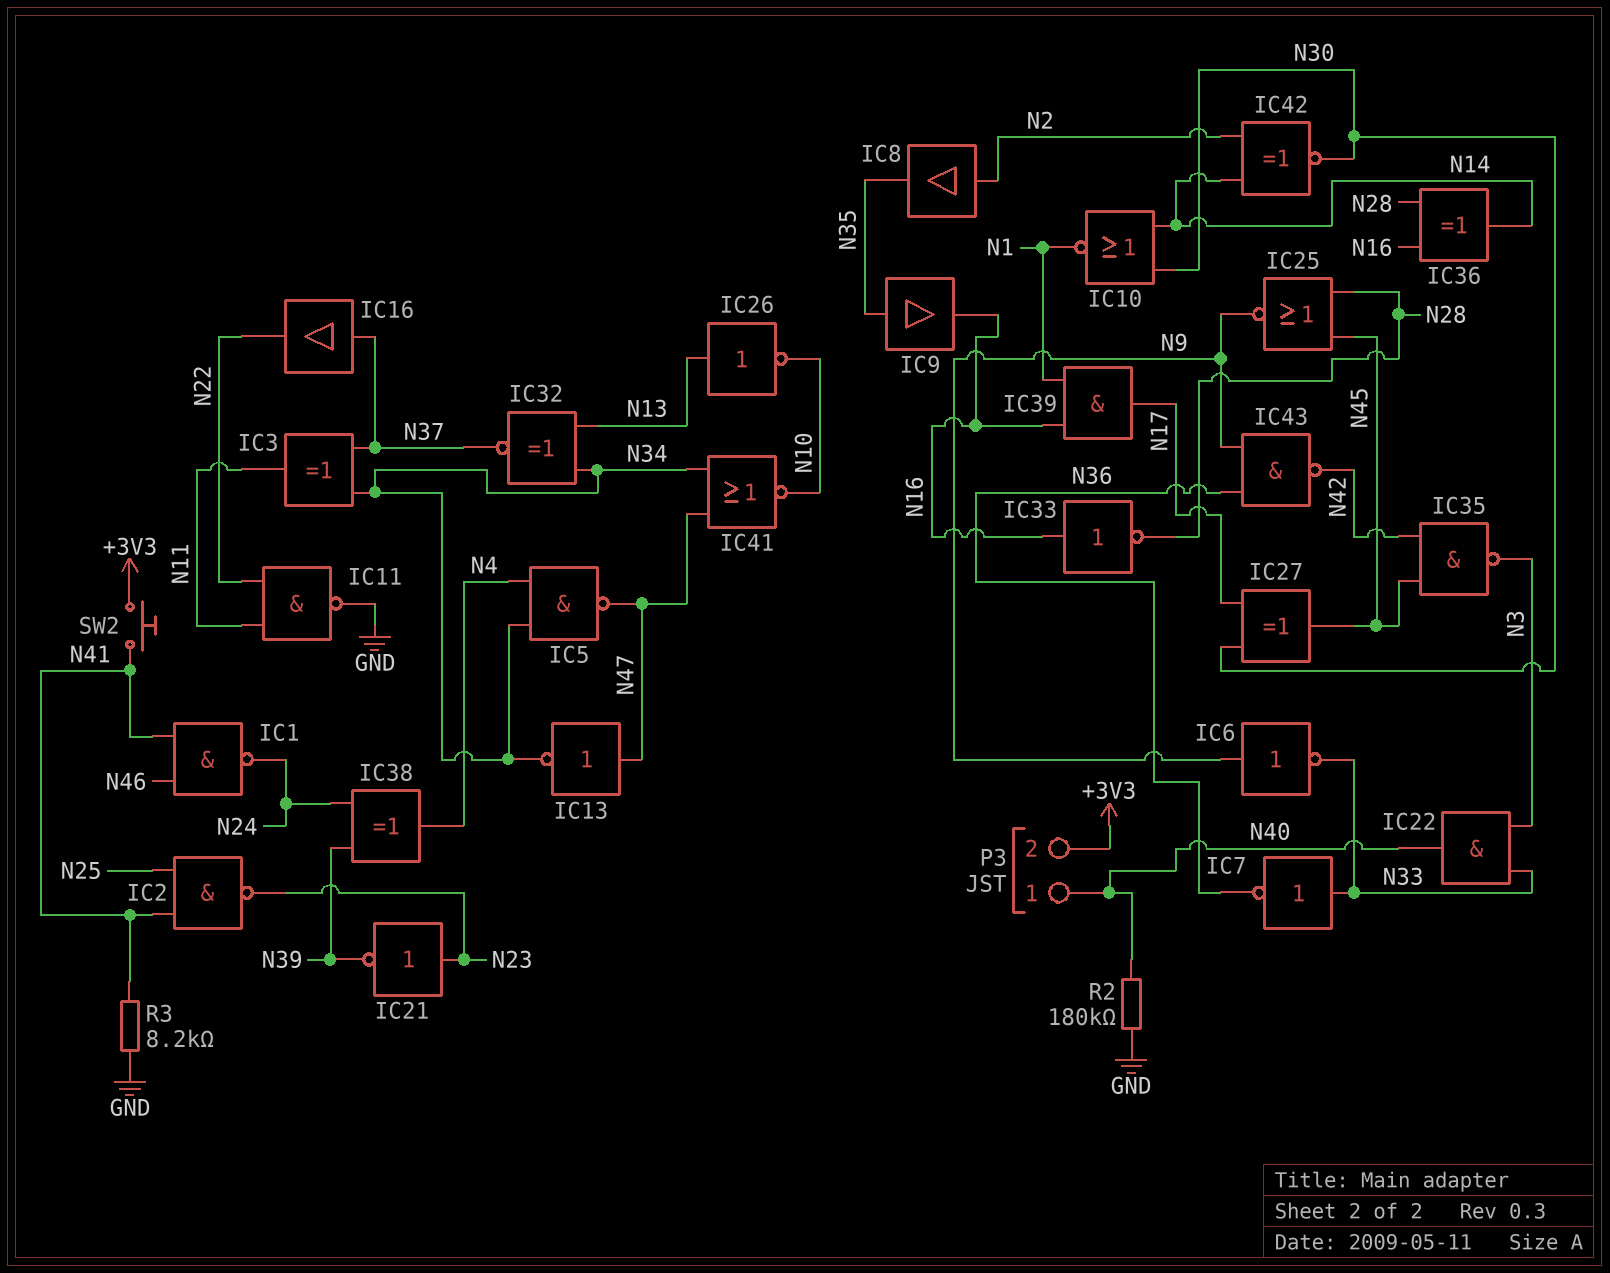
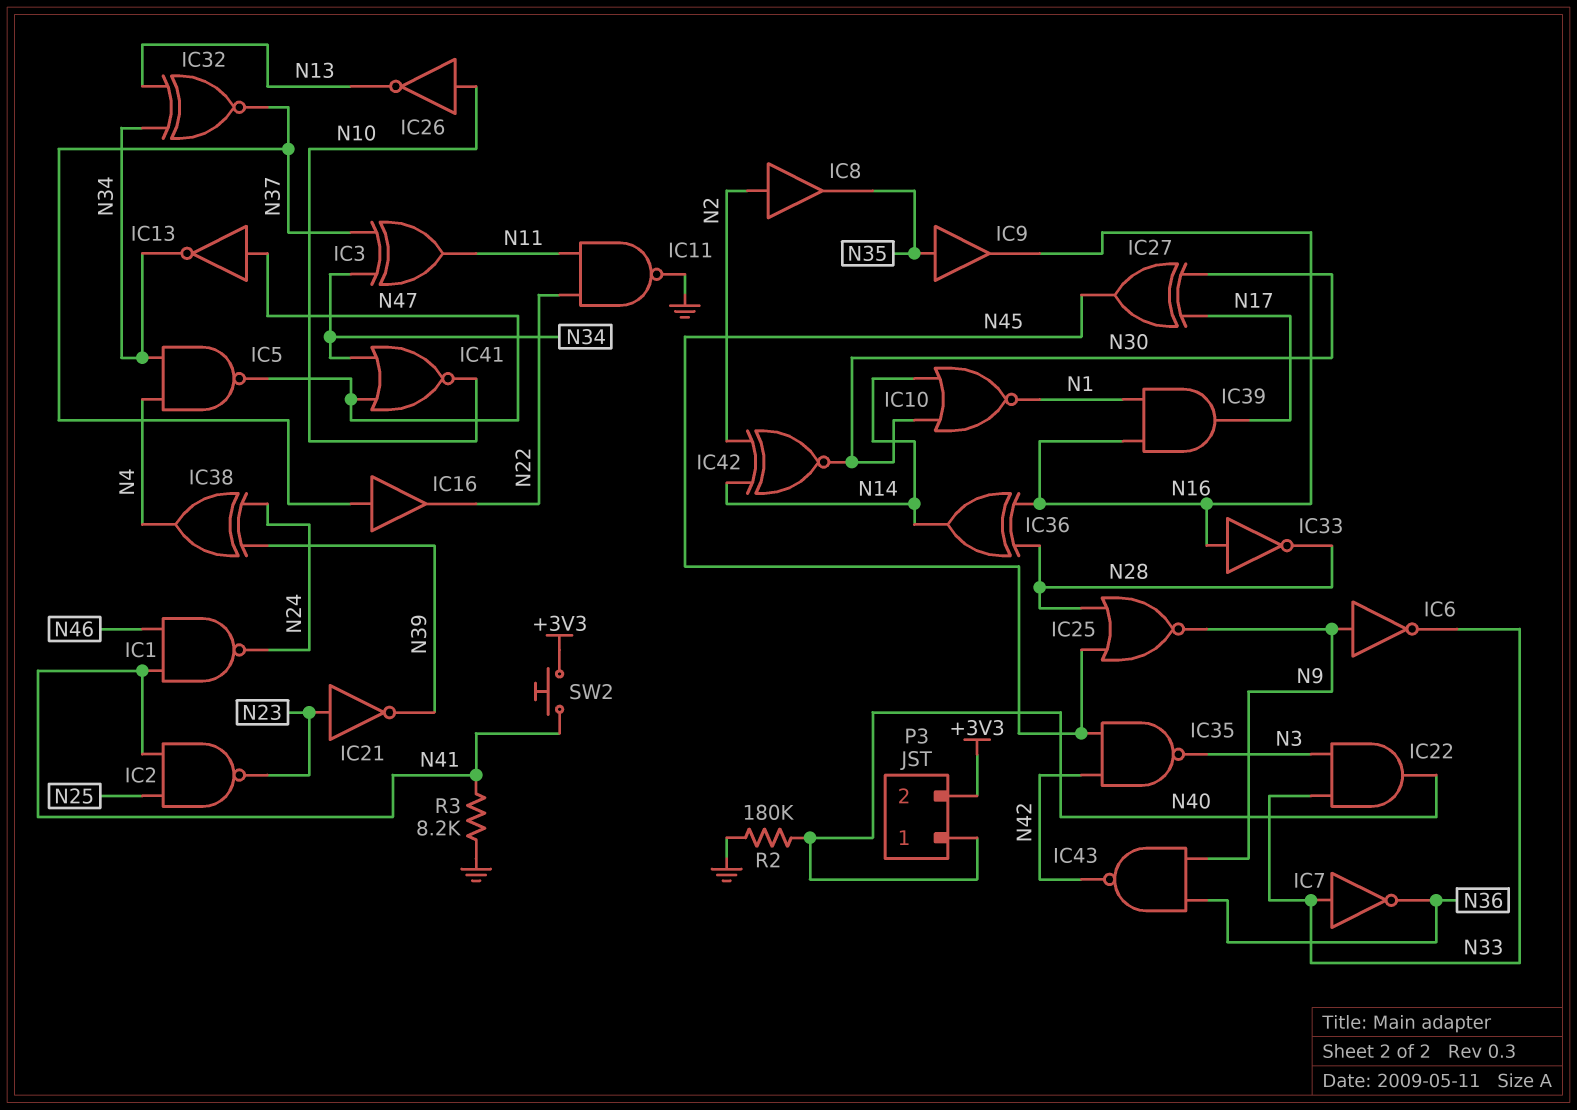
IC26: NOT (in N13, out N10) -> NOT (in N10, out N13)

